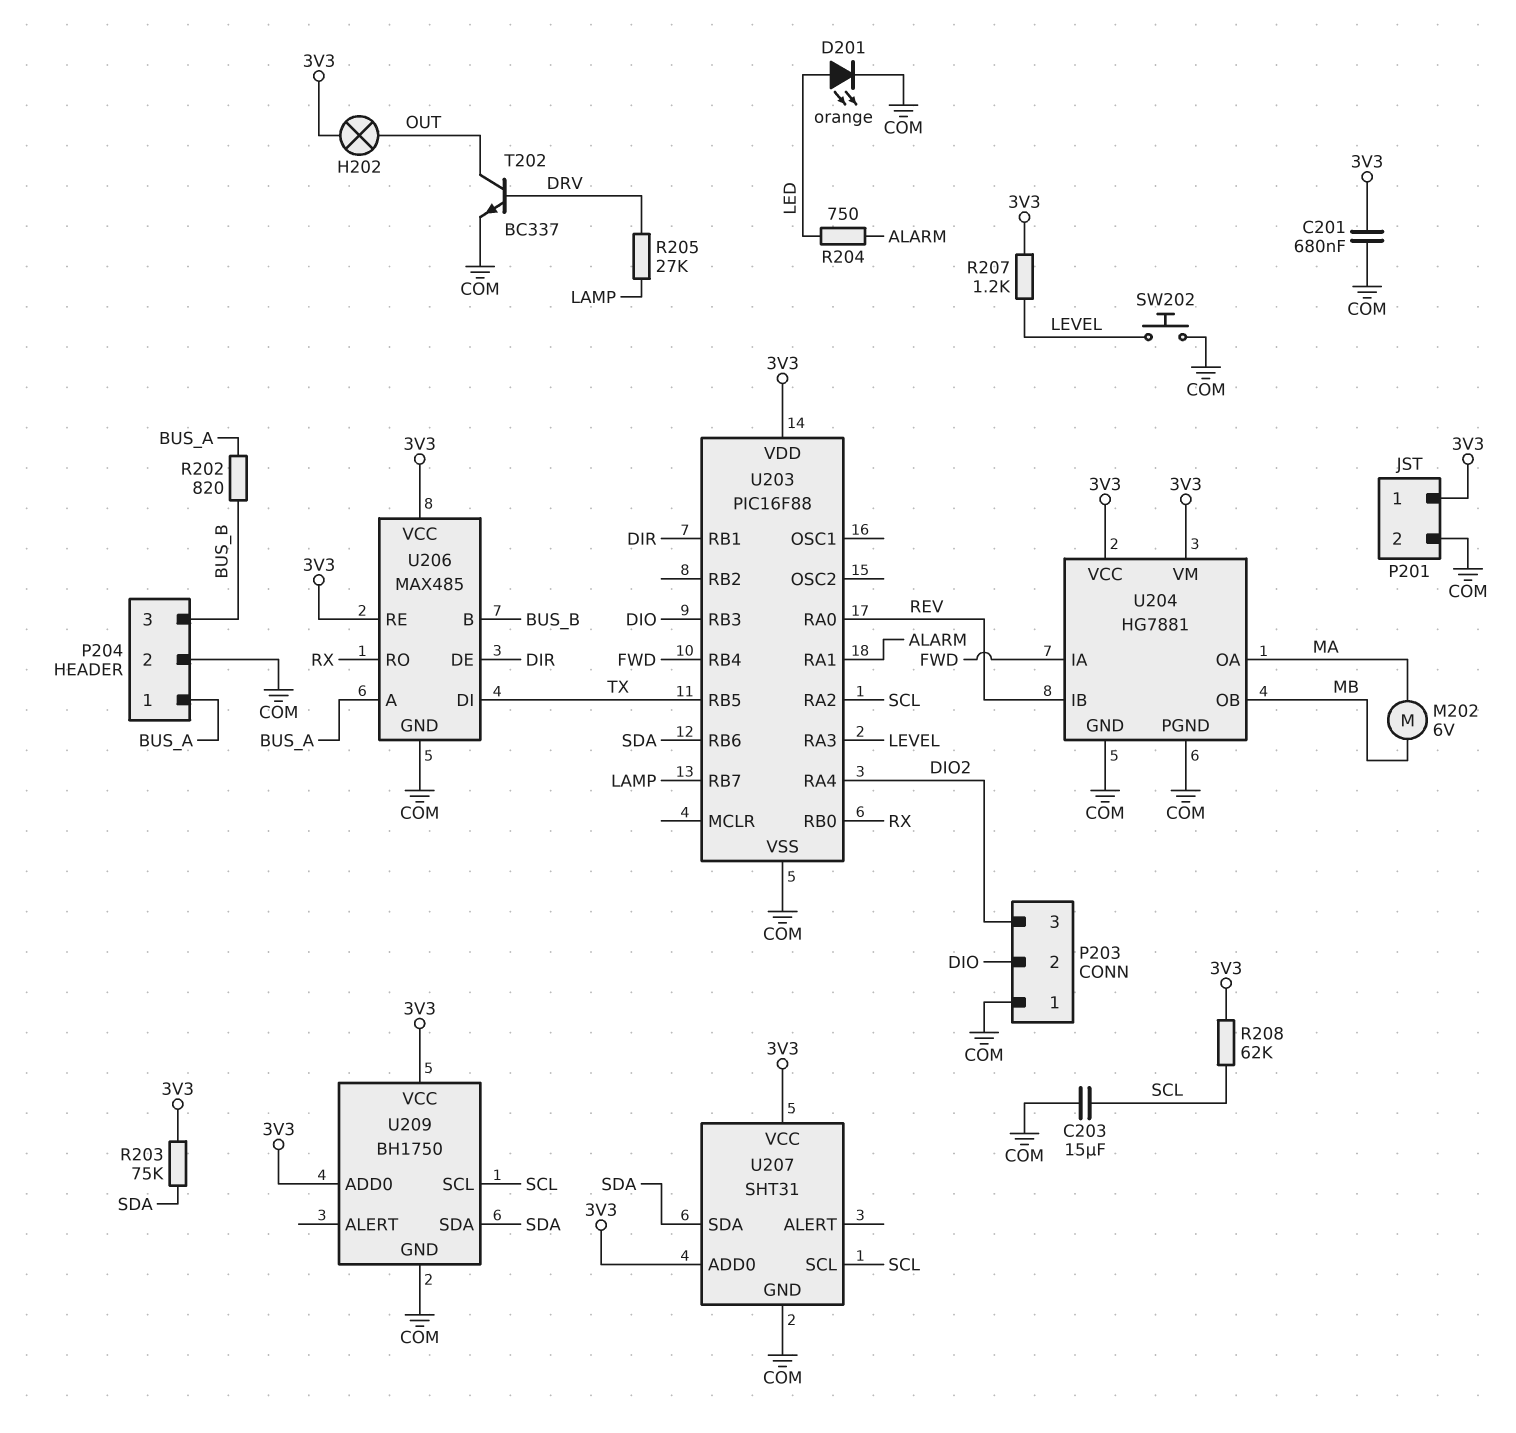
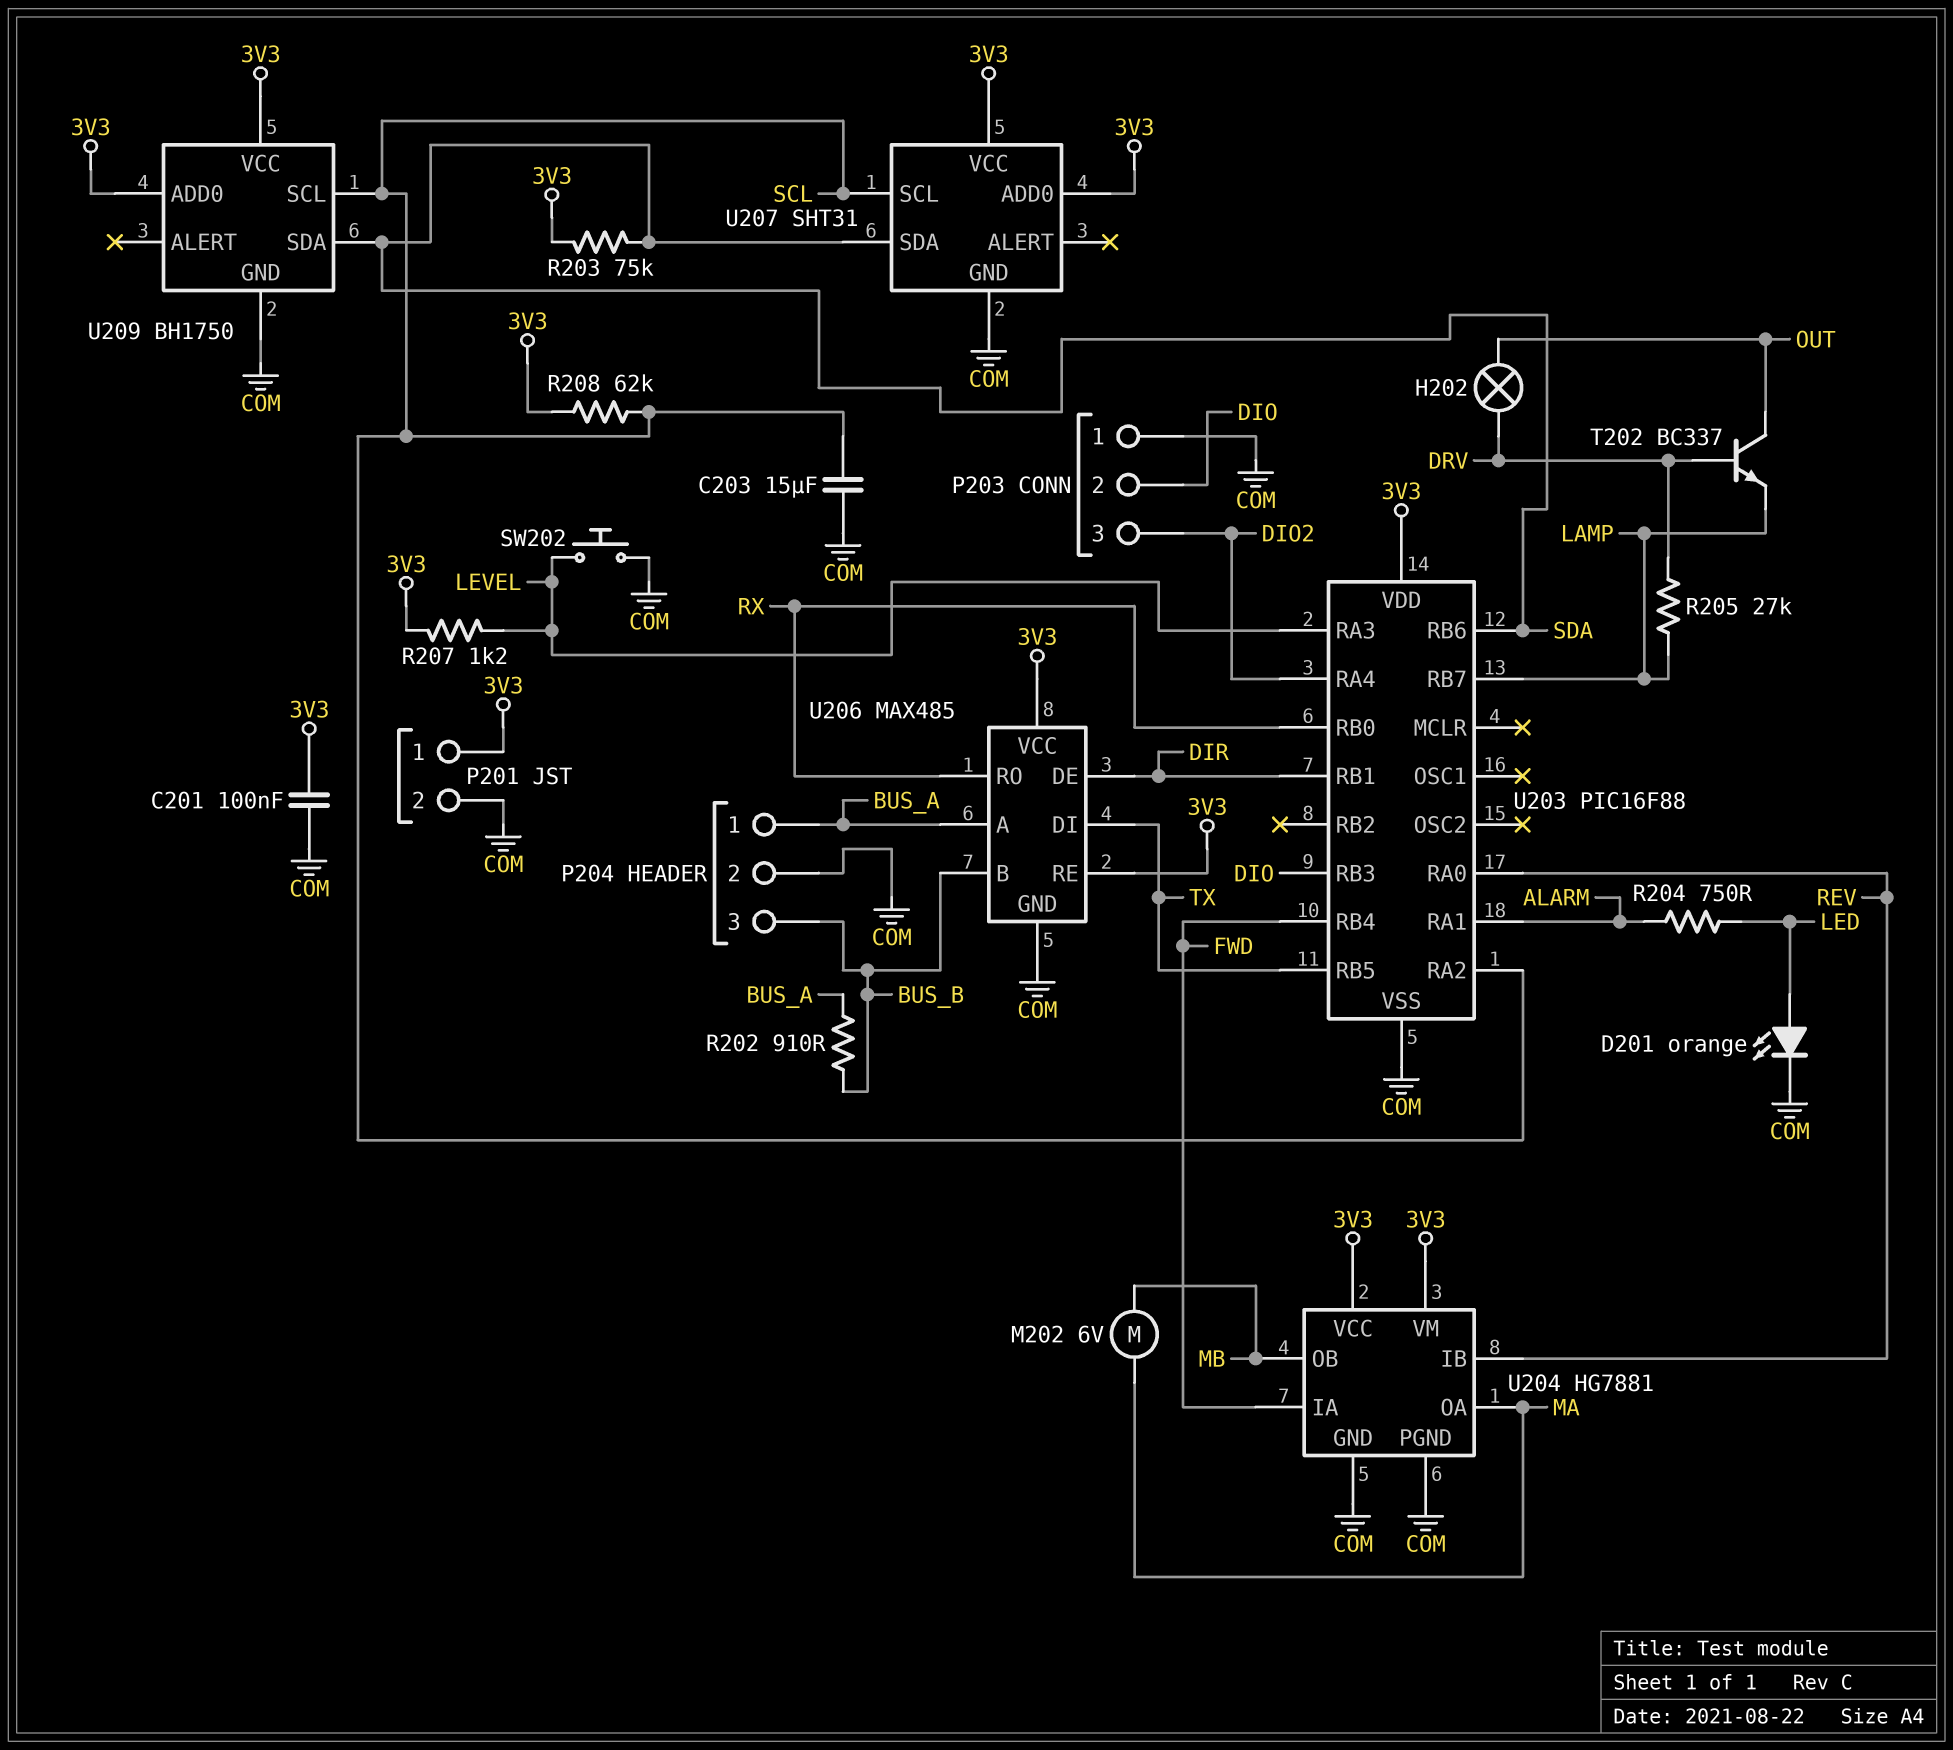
C201: 680nF (3V3, COM) -> 100nF (3V3, COM)
H202: lamp (3V3, OUT) -> lamp (DRV, OUT)
R202: 820 (BUS_A, BUS_B) -> 910 (BUS_A, BUS_B)
T202: NPN BC337 (B DRV, C OUT, E COM) -> NPN BC337 (B DRV, C OUT, E LAMP)

